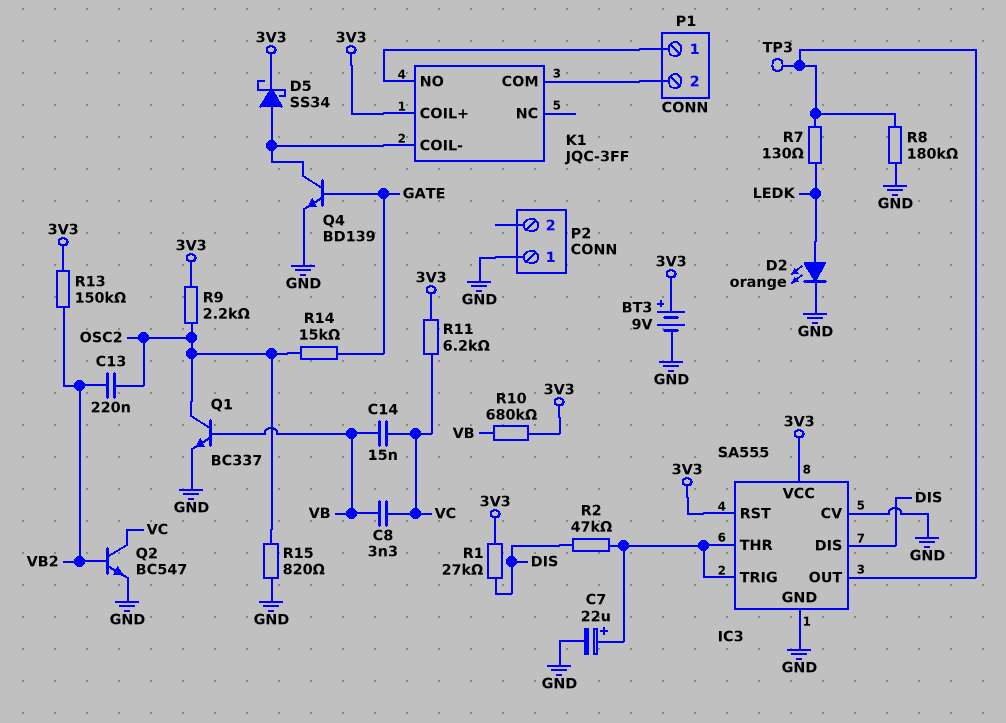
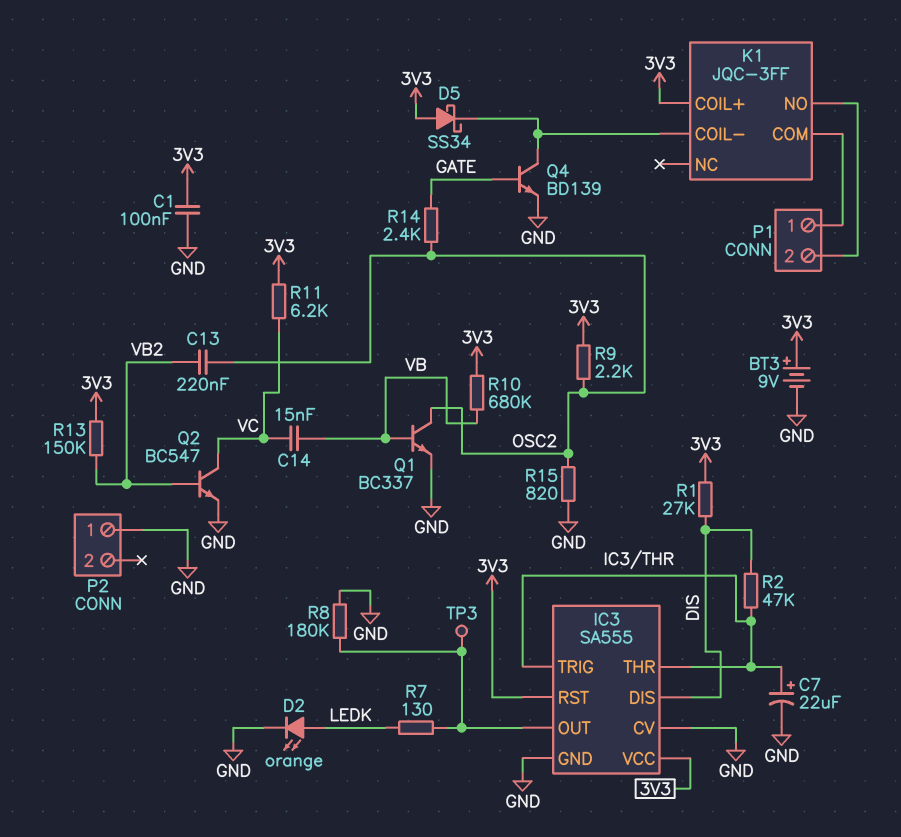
C1: none -> 100nF (3V3, GND)
C8: 3.3nF (VB, VC) -> none
D5: schottky SS34 (A K1/COIL-, K 3V3) -> schottky SS34 (A 3V3, K K1/COIL-)
P1 pin 1: K1/NO -> K1/COM
P1 pin 2: K1/COM -> K1/NO
R14: 15k (GATE, OSC2) -> 2.4k (GATE, OSC2)

